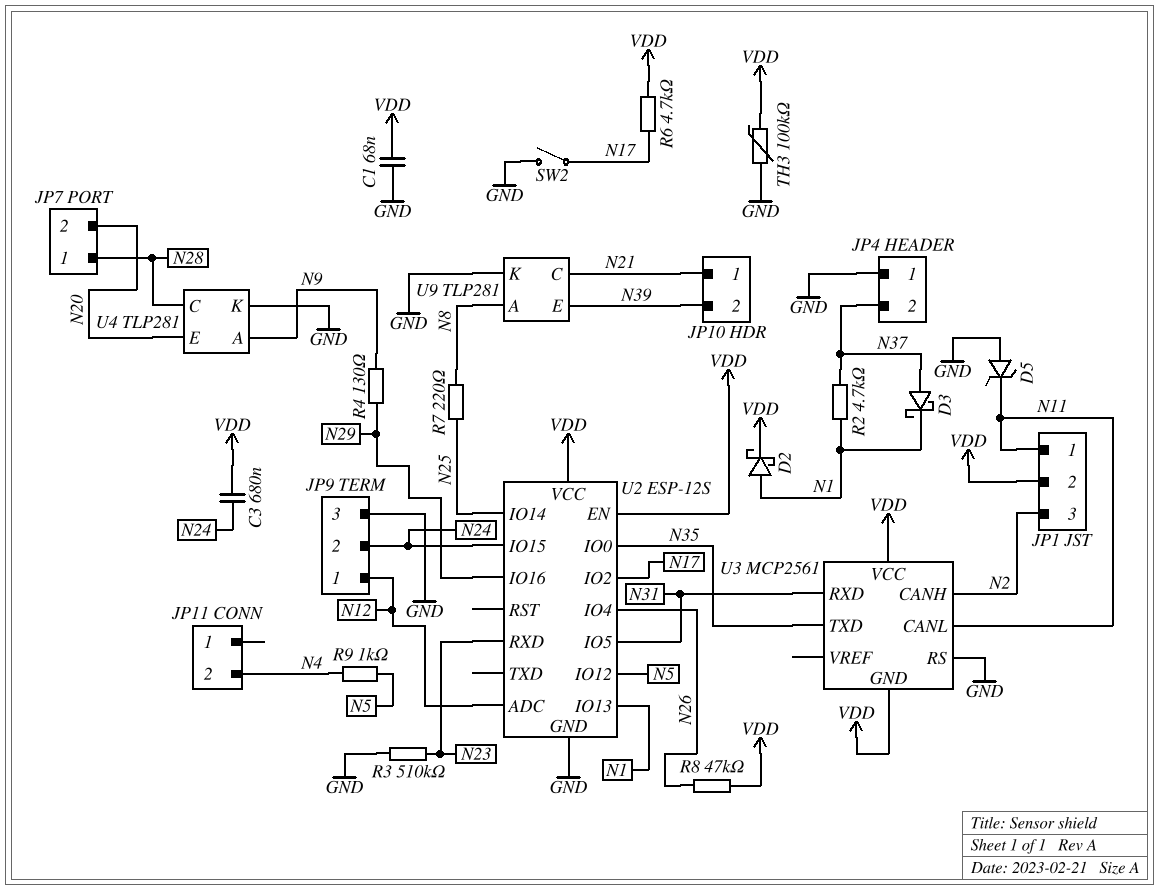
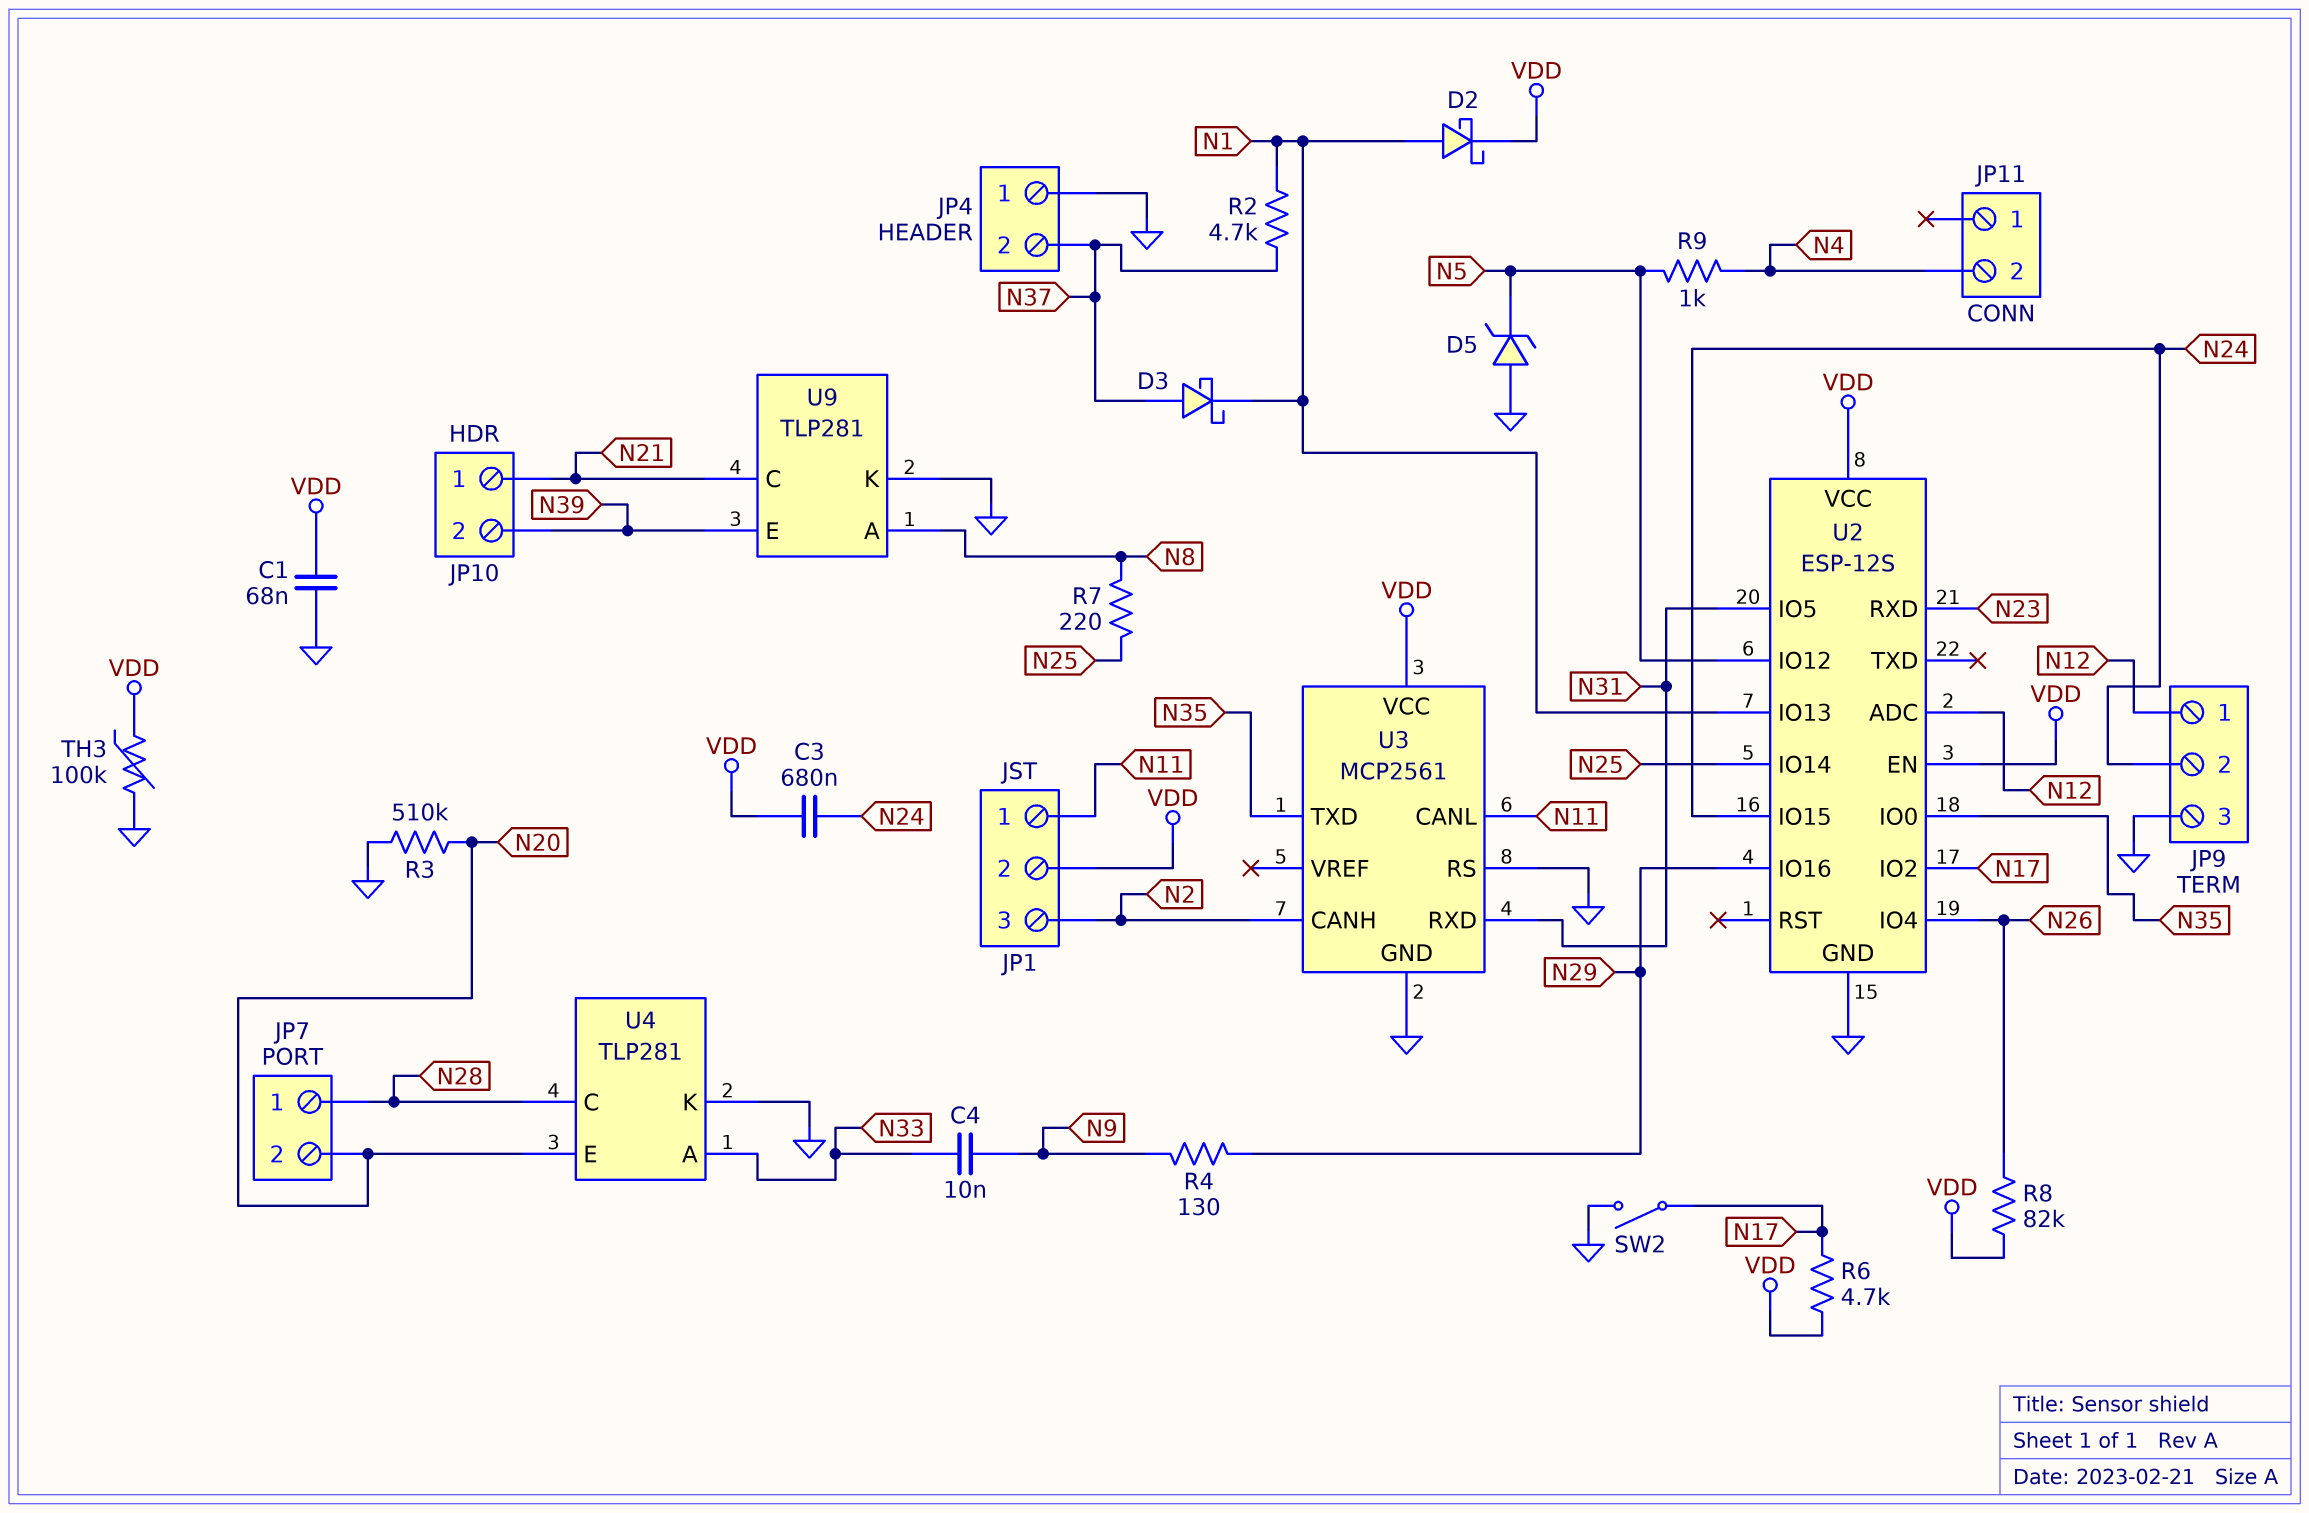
C4: none -> 10nF (N9, N33)
D5: zener (A GND, K N11) -> zener (A GND, K N5)
R3: 510k (GND, N23) -> 510k (GND, N20)
R8: 47k (N26, VDD) -> 82k (N26, VDD)
U3 pin GND: VDD -> GND
U4 pin A: N9 -> N33

